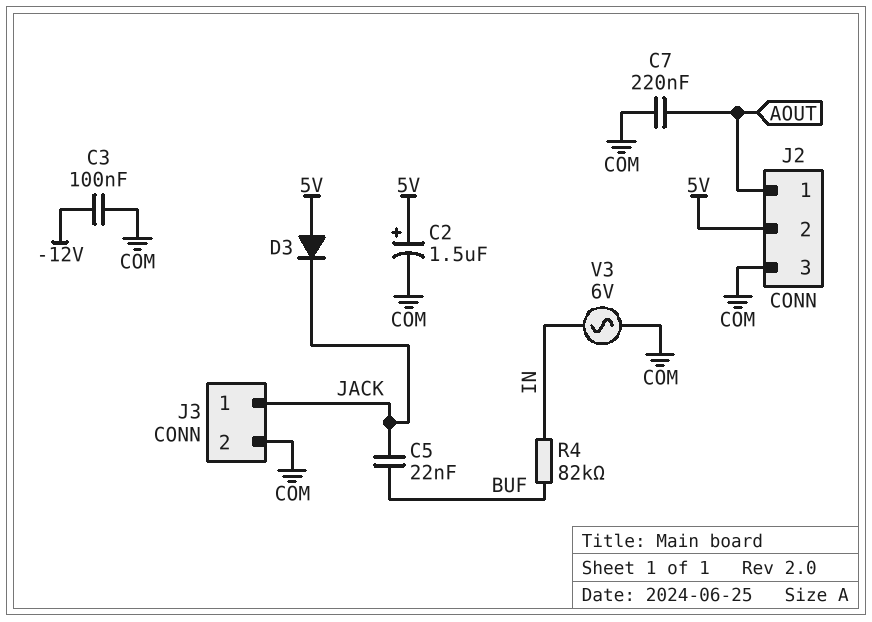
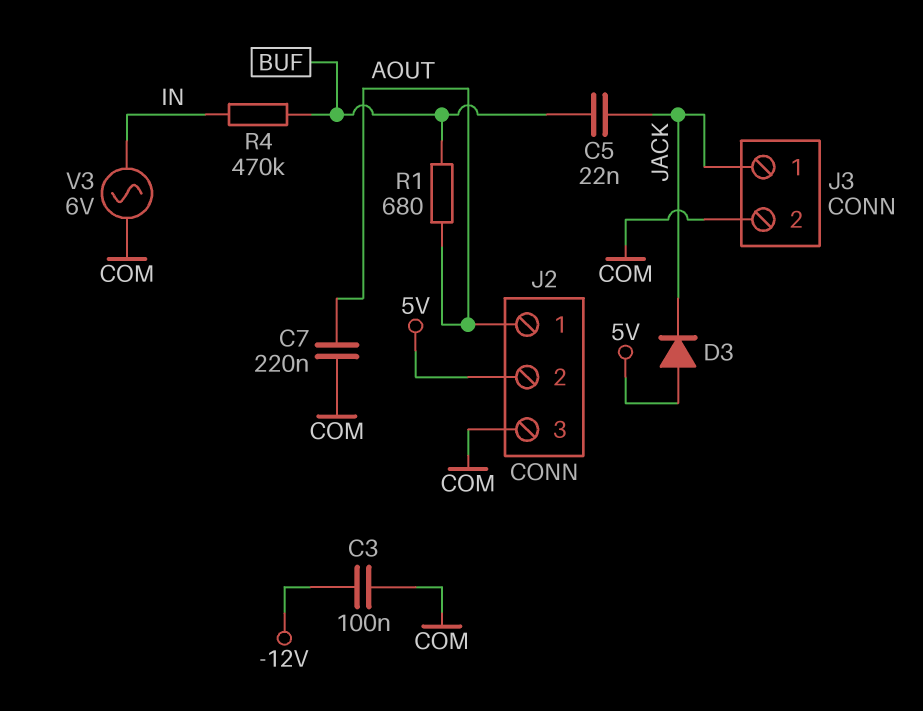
C2: 1.5uF (plus 5V, minus COM) -> none
R1: none -> 680 (AOUT, BUF)
R4: 82k (BUF, IN) -> 470k (BUF, IN)

